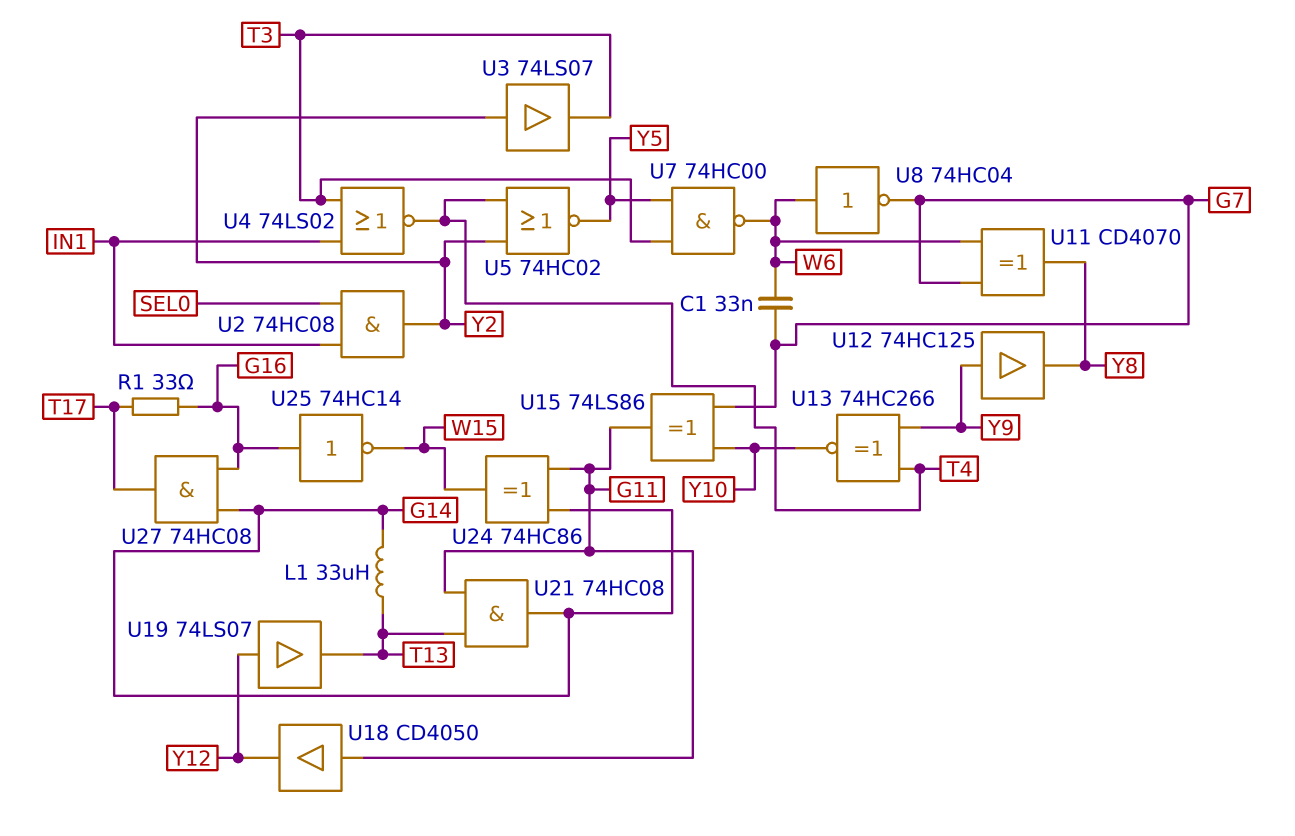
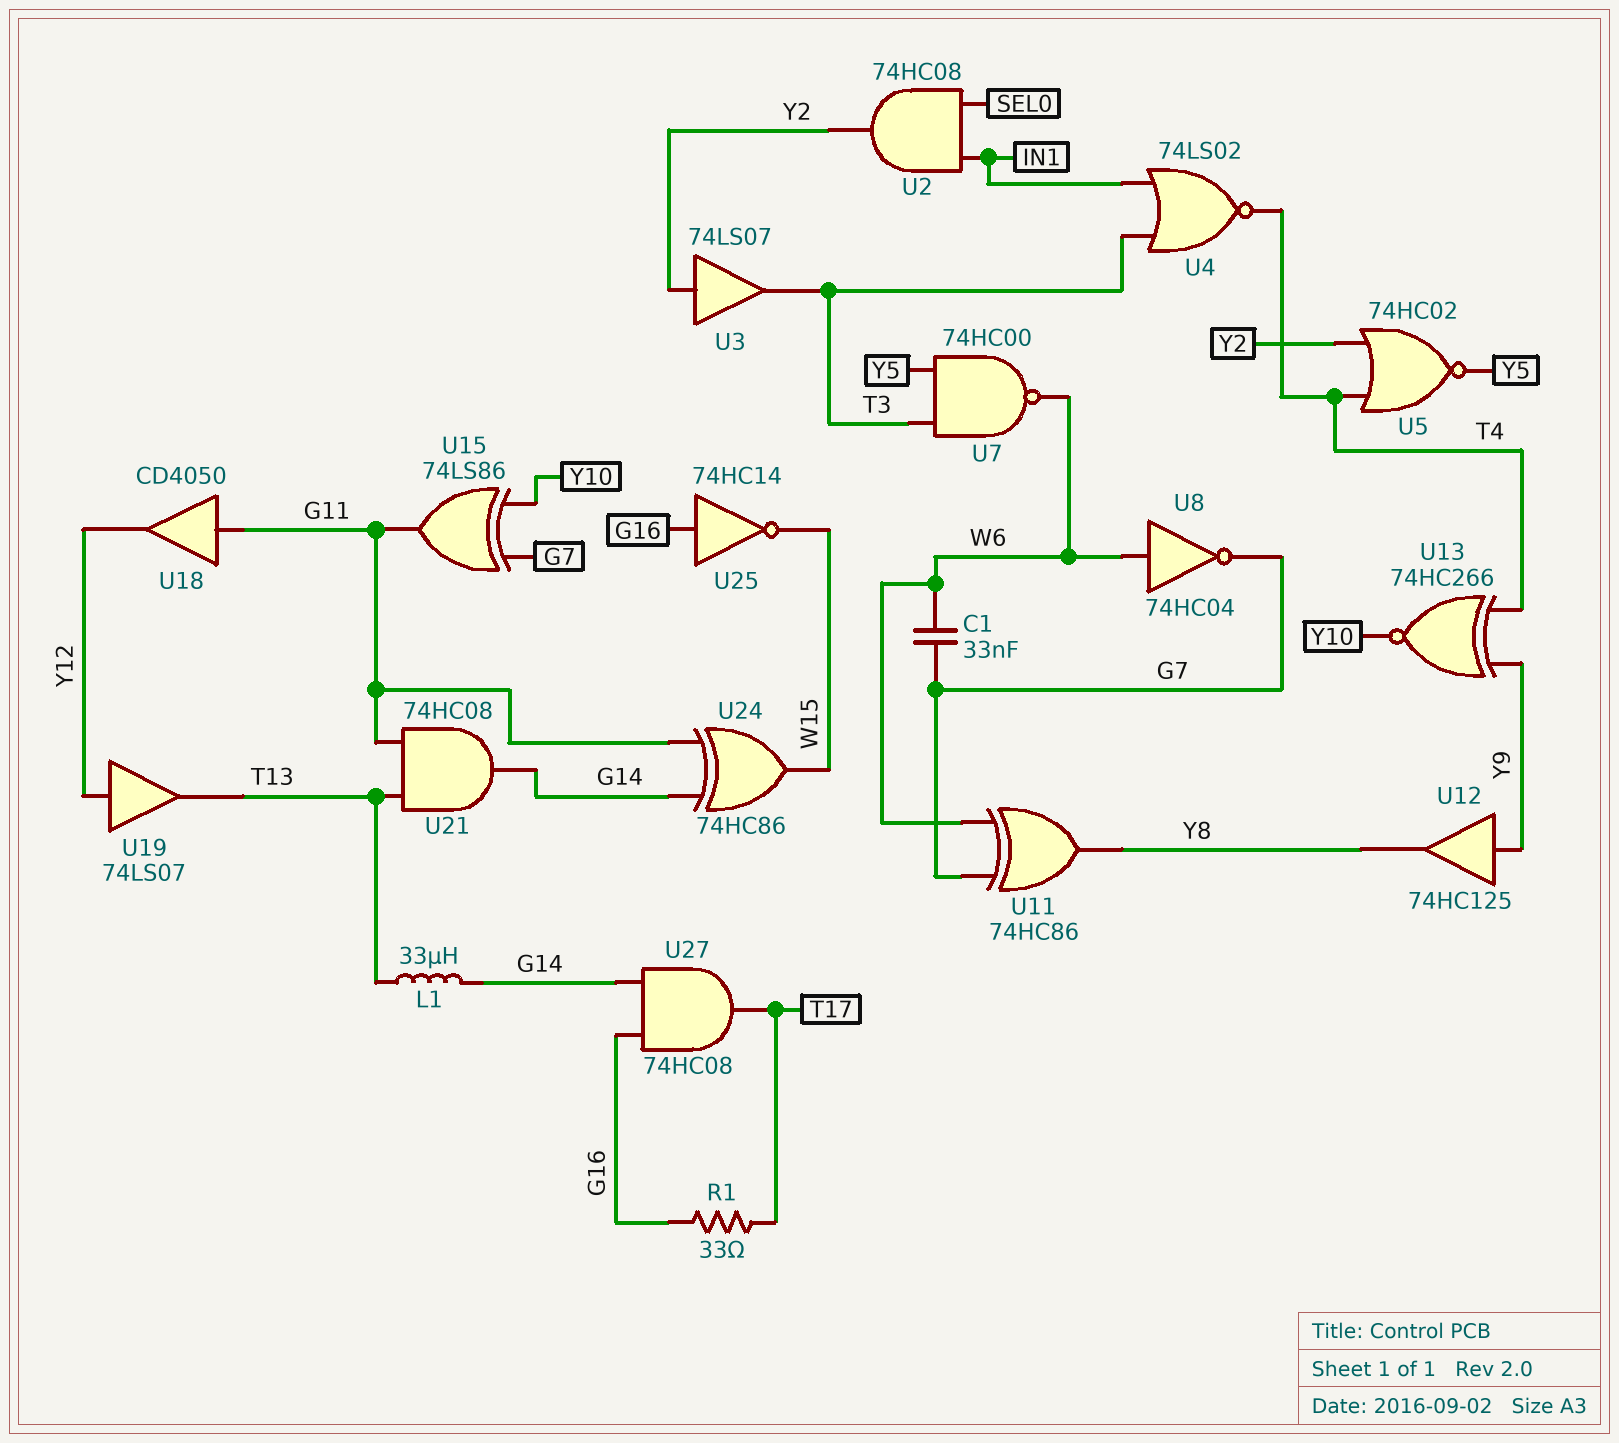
U11: XOR CD4070 (in G7, in W6, out Y8) -> XOR 74HC86 (in G7, in W6, out Y8)

